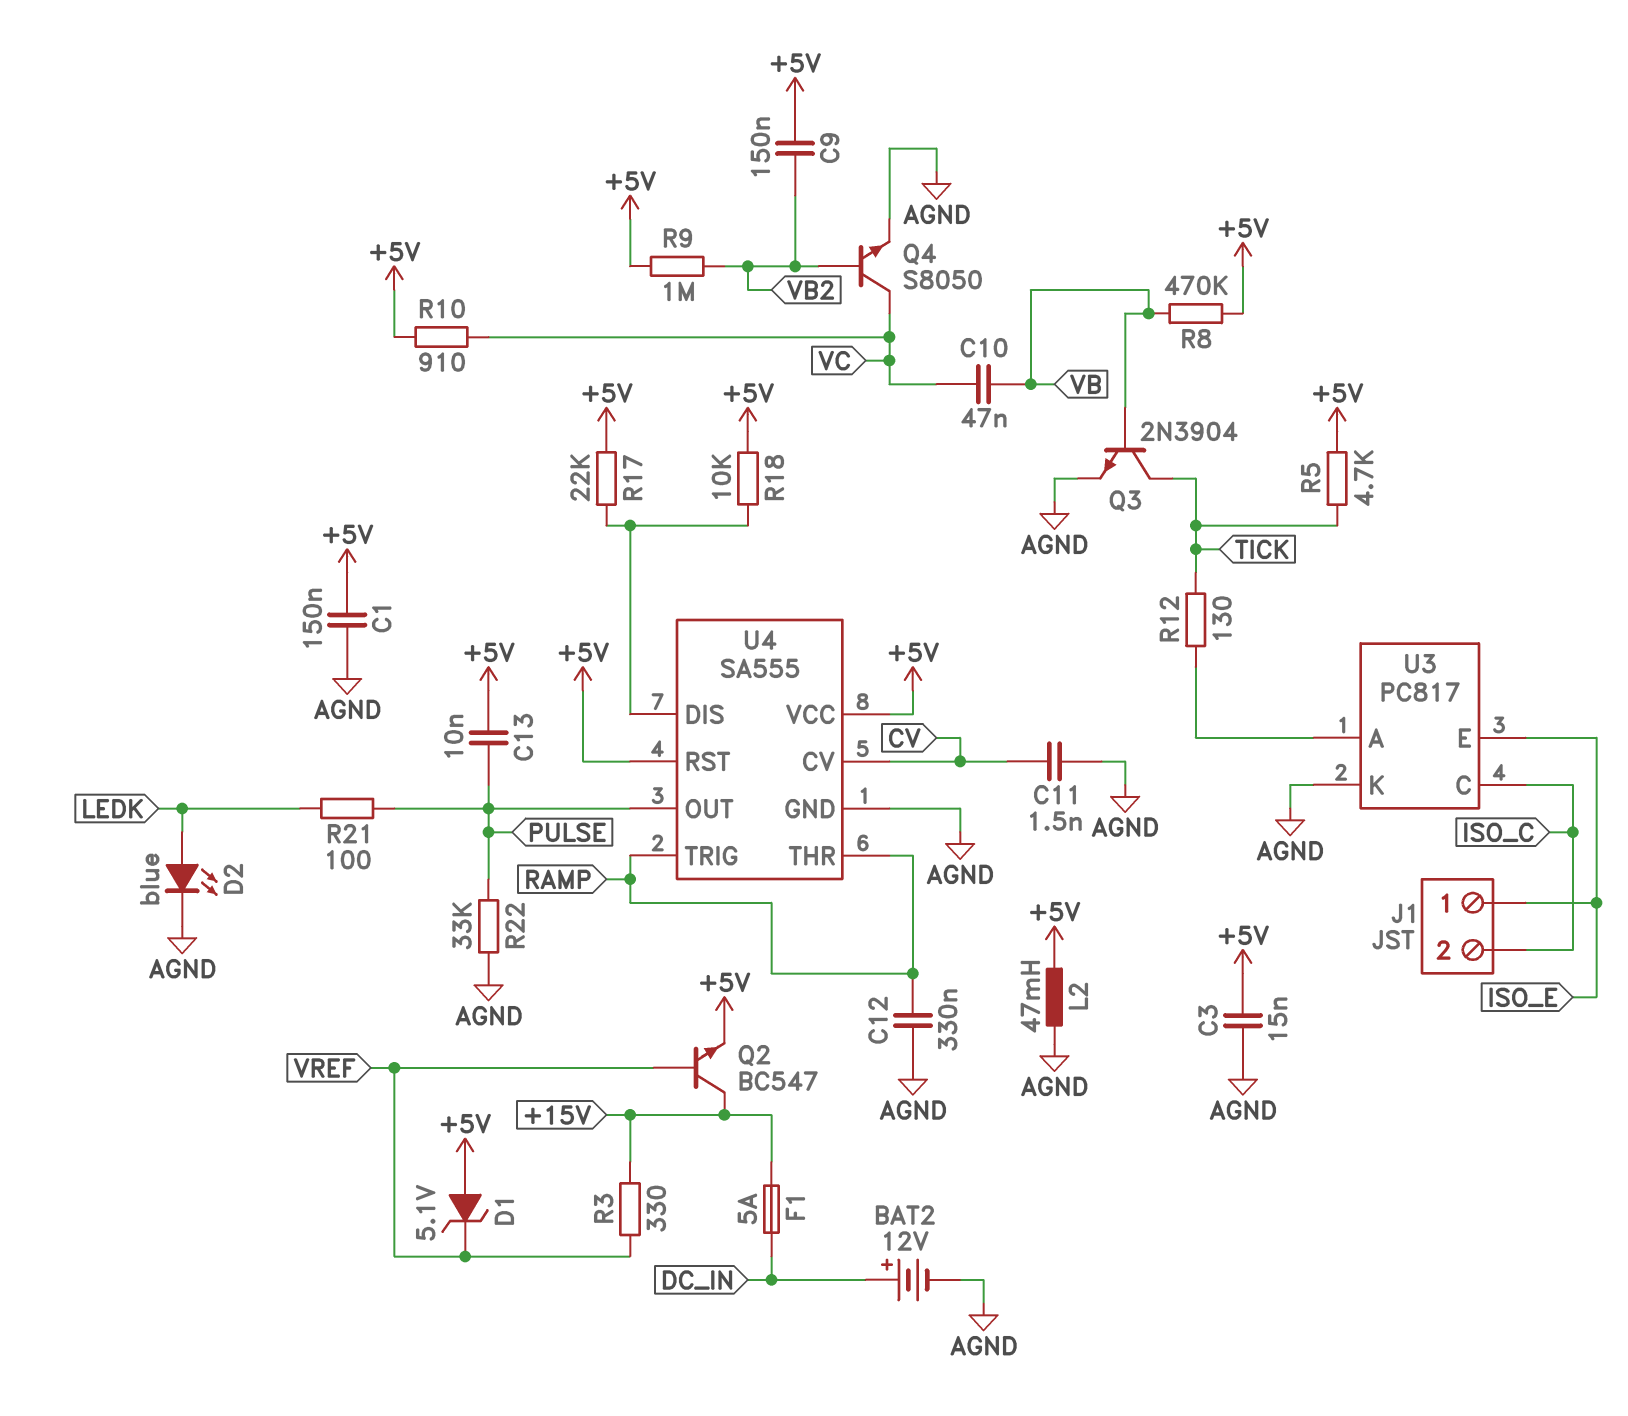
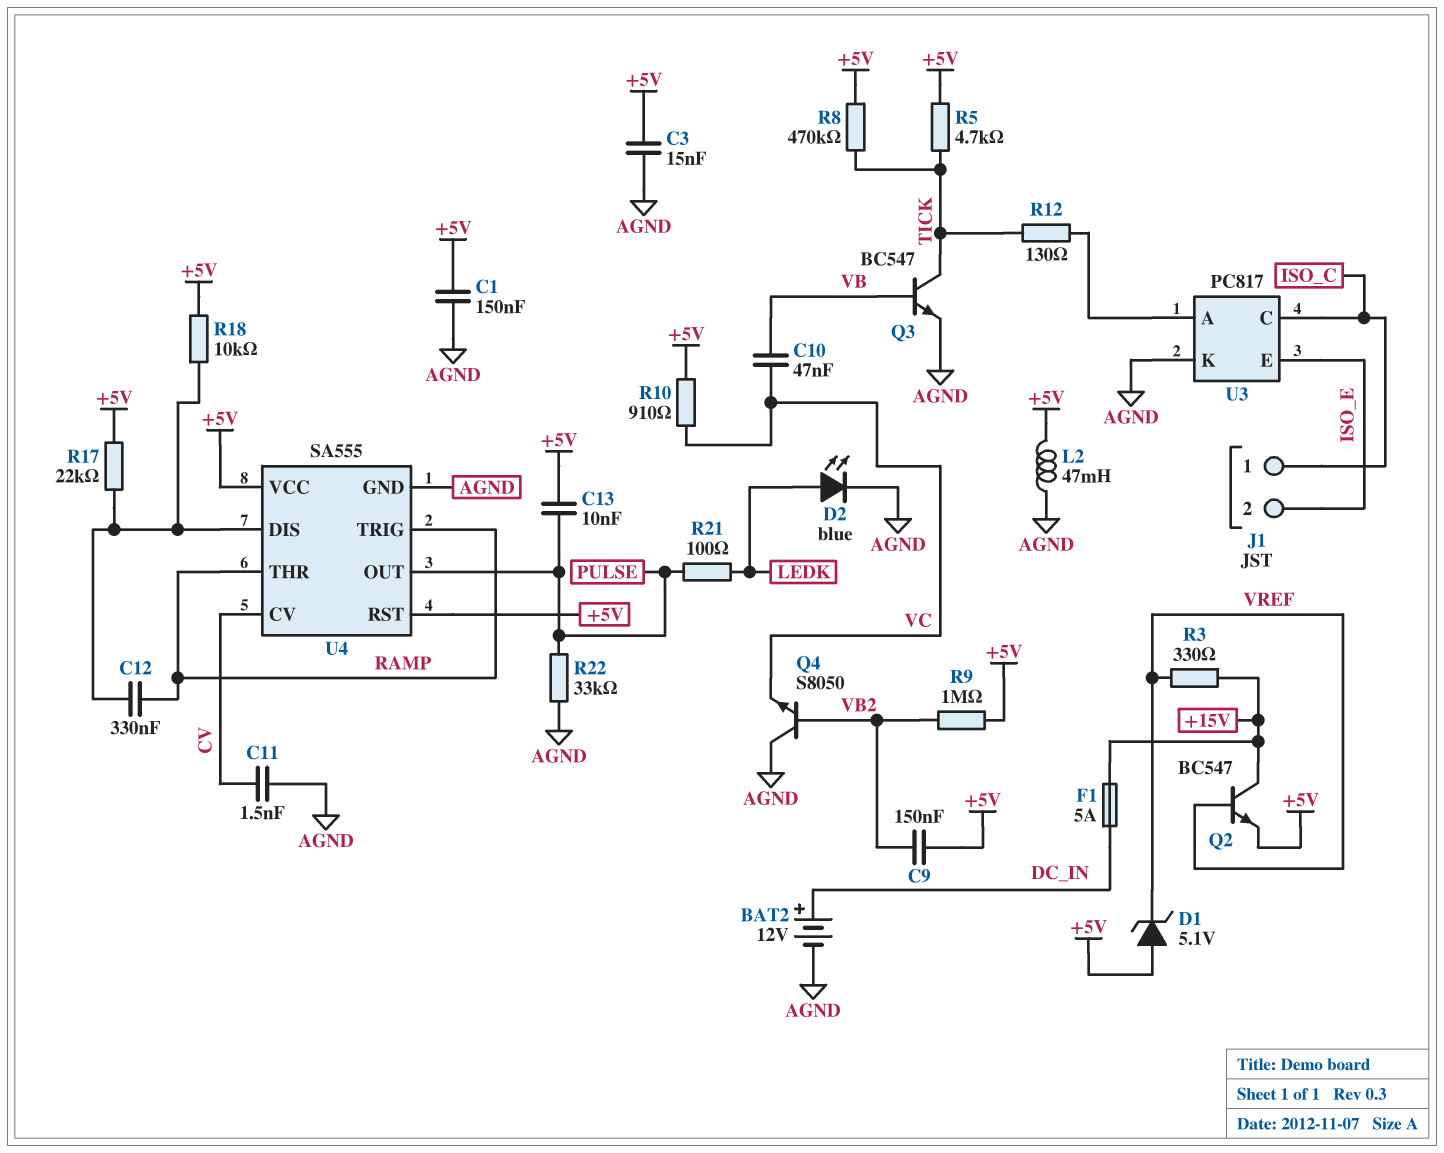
C12: 330nF (AGND, RAMP) -> 330nF (RAMP, U4/DIS)
J1 pin 1: ISO_E -> ISO_C
J1 pin 2: ISO_C -> ISO_E
Q3: NPN 2N3904 (B VB, C TICK, E AGND) -> NPN BC547 (B VB, C TICK, E AGND)
Q4: NPN S8050 (B VB2, C VC, E AGND) -> NPN S8050 (B VB2, C AGND, E VC)
R8: 470k (+5V, VB) -> 470k (+5V, TICK)

